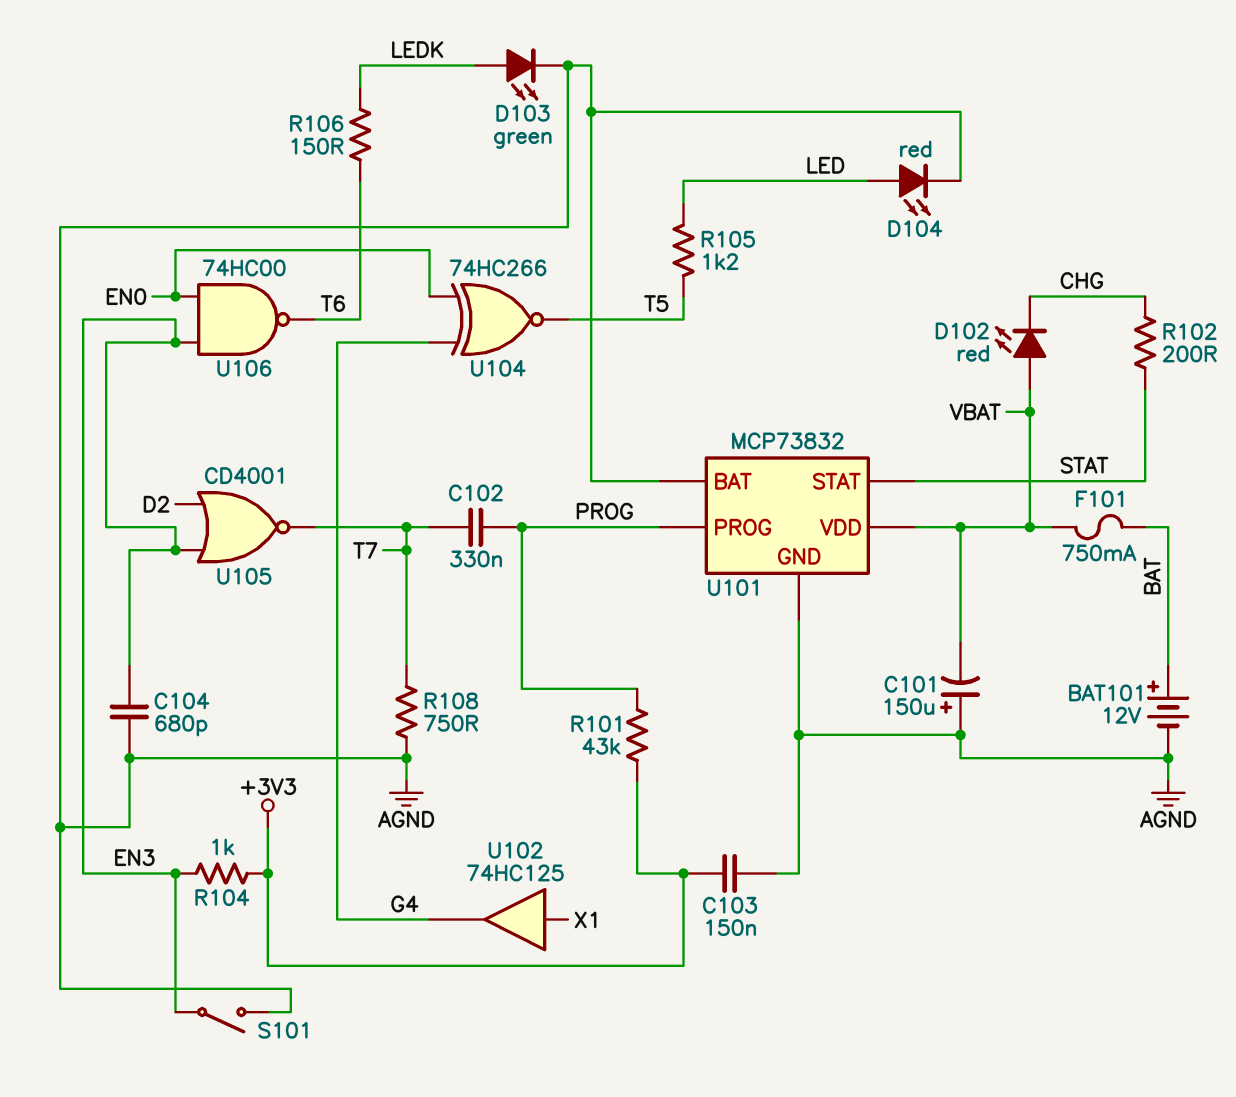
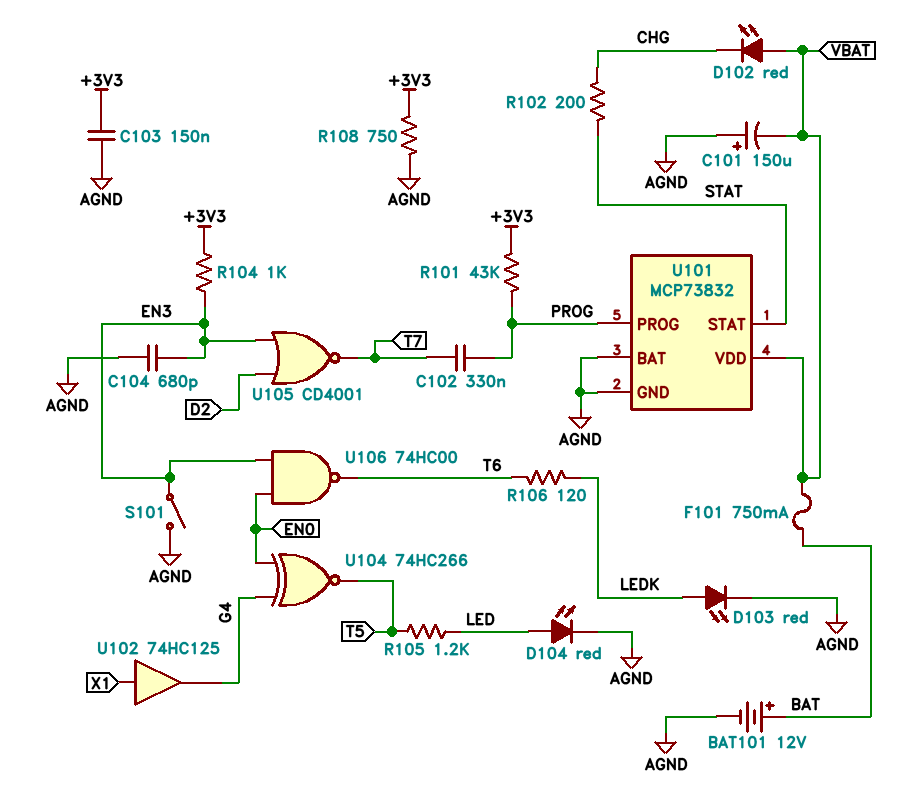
D103: LED green (A LEDK, K AGND) -> LED red (A LEDK, K AGND)
R106: 150 (LEDK, T6) -> 120 (LEDK, T6)
R108: 750 (AGND, T7) -> 750 (+3V3, AGND)

